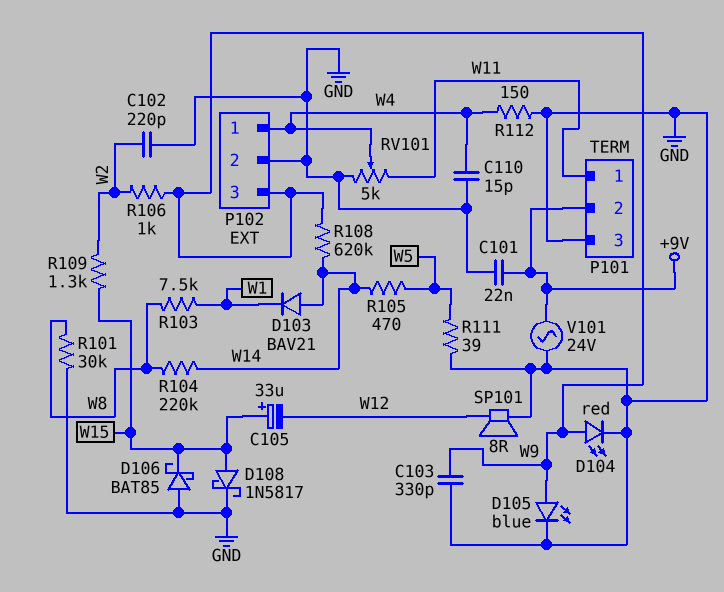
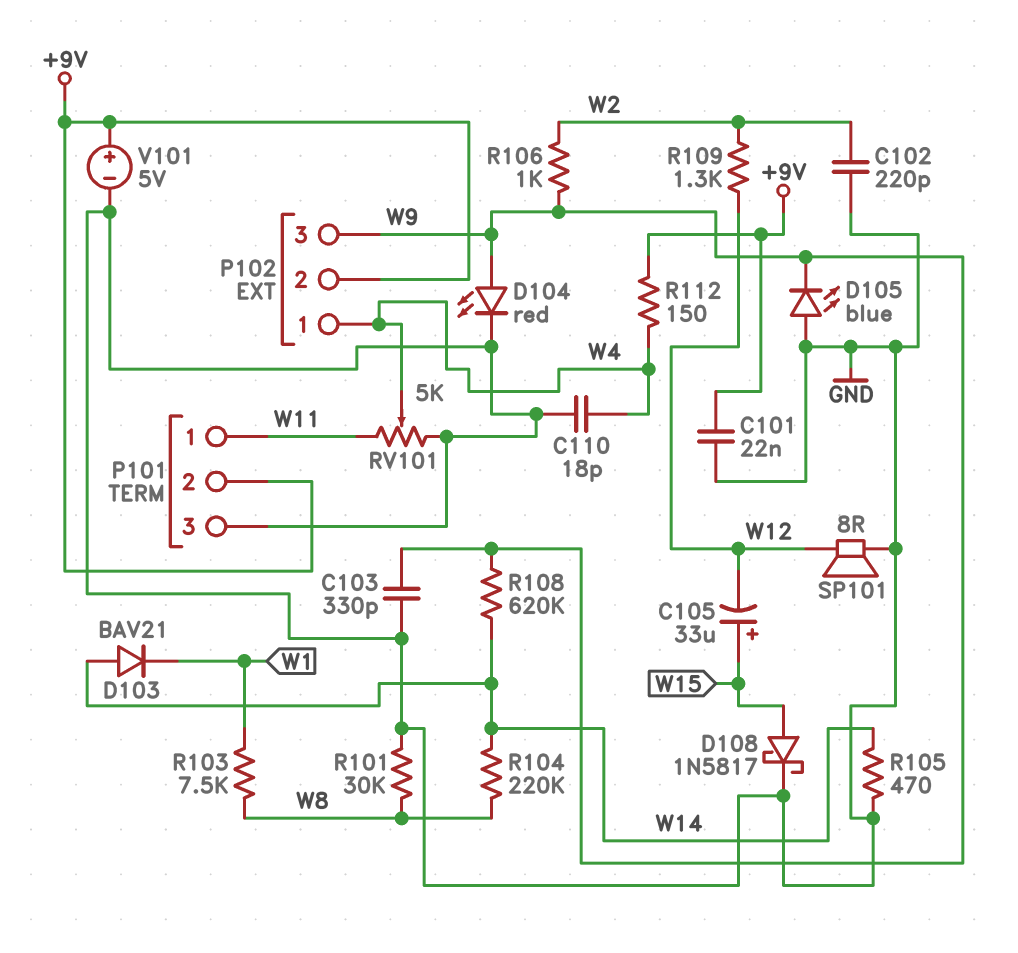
C110: 15pF (GND, W4) -> 18pF (GND, W4)
D105: LED blue (A W9, K GND) -> LED blue (A GND, K W9)
D106: schottky BAT85 (A GND, K W15) -> none
P102 pin 2: GND -> +9V
R105: 470 (W5, W14) -> 470 (GND, W14)
R109: 1.3k (W2, W15) -> 1.3k (W2, W12)
R111: 39 (GND, W5) -> none
R112: 150 (GND, W4) -> 150 (+9V, W4)
V101: AC 24V (+9V, GND) -> 5V (plus +9V, minus GND)

